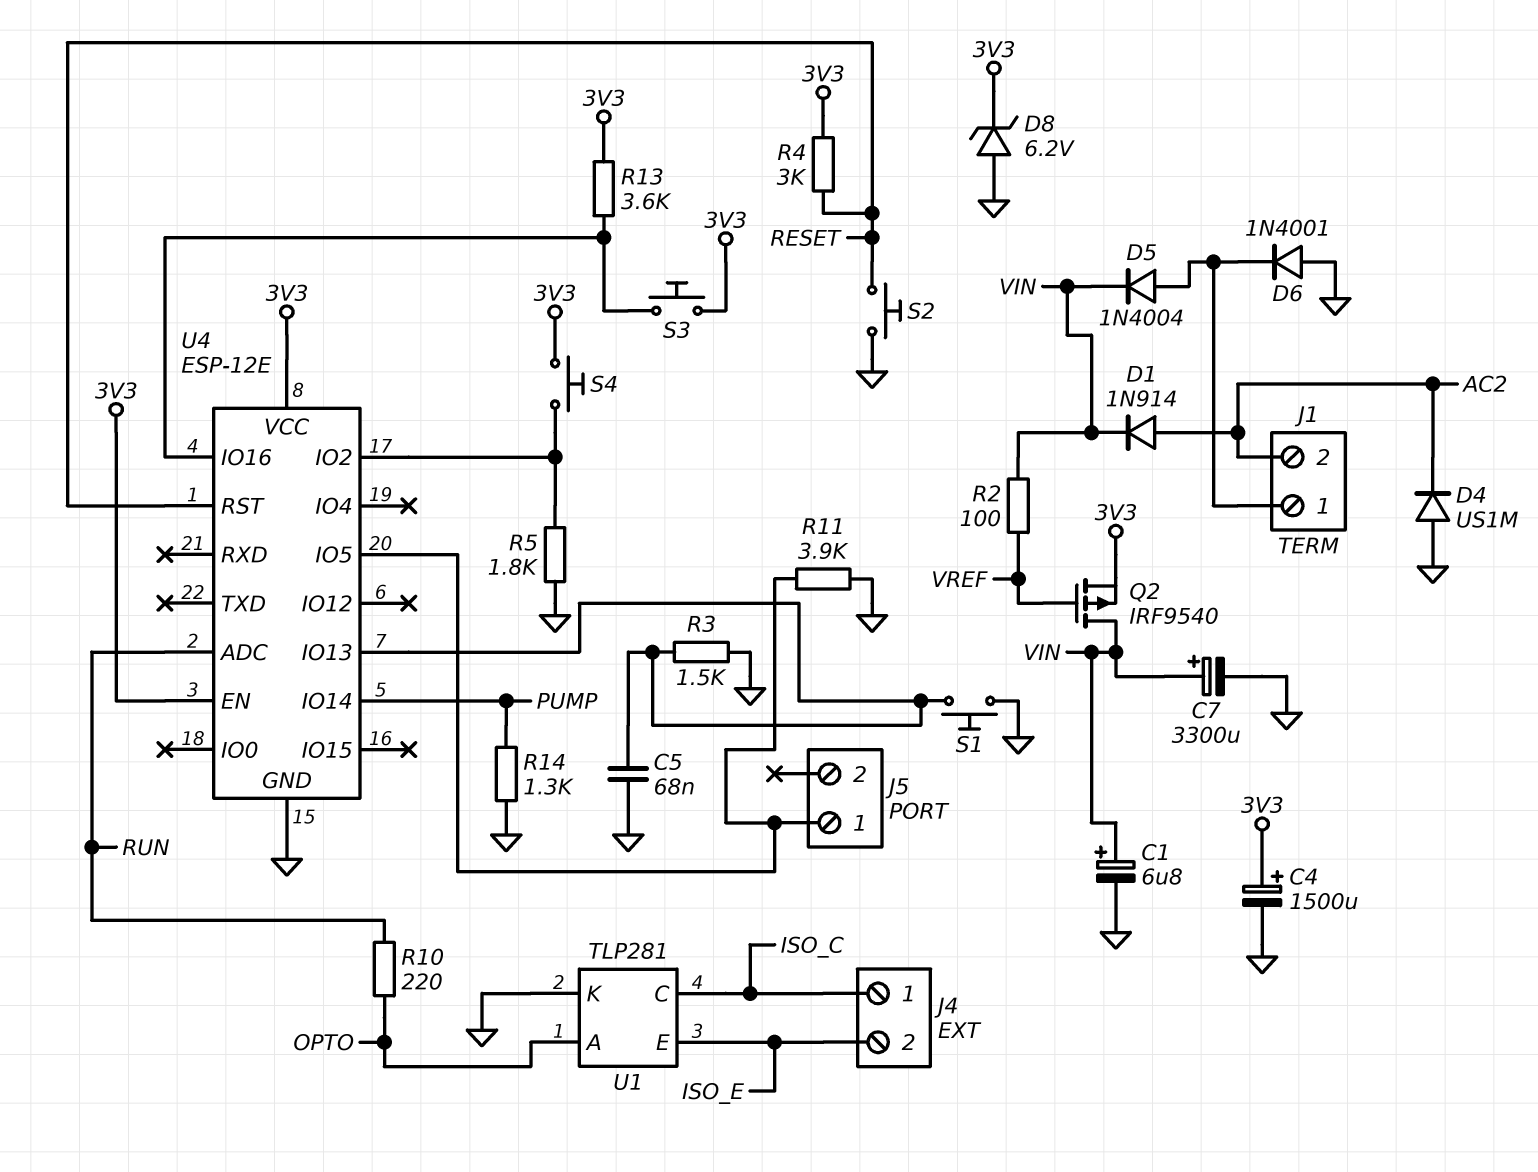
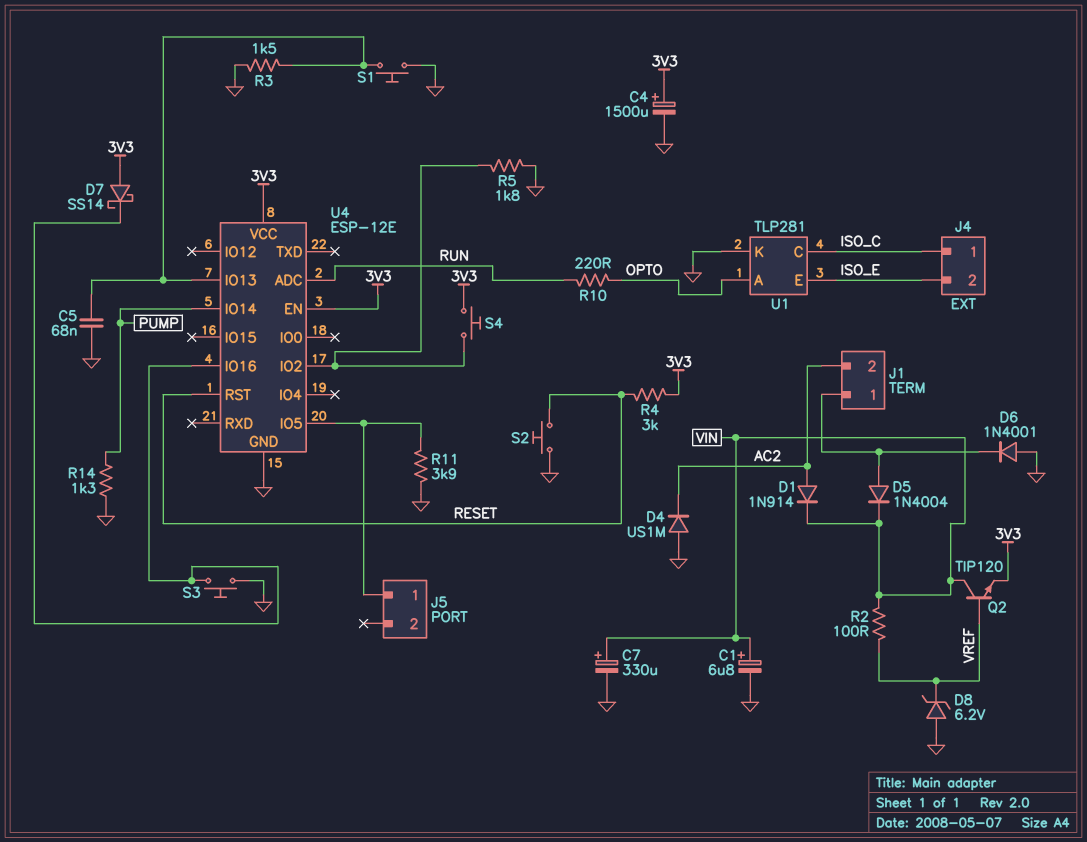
C7: 3300uF (plus VIN, minus GND) -> 330uF (plus VIN, minus GND)
D7: none -> schottky SS14 (A 3V3, K U4/IO16)
D8: zener 6.2V (A GND, K 3V3) -> zener 6.2V (A GND, K VREF)
Q2: PMOS IRF9540 (G VREF, D VIN, S 3V3) -> NPN TIP120 (B VREF, C VIN, E 3V3)
R13: 3.6k (3V3, U4/IO16) -> none
S3: button (3V3, U4/IO16) -> button (GND, U4/IO16)

